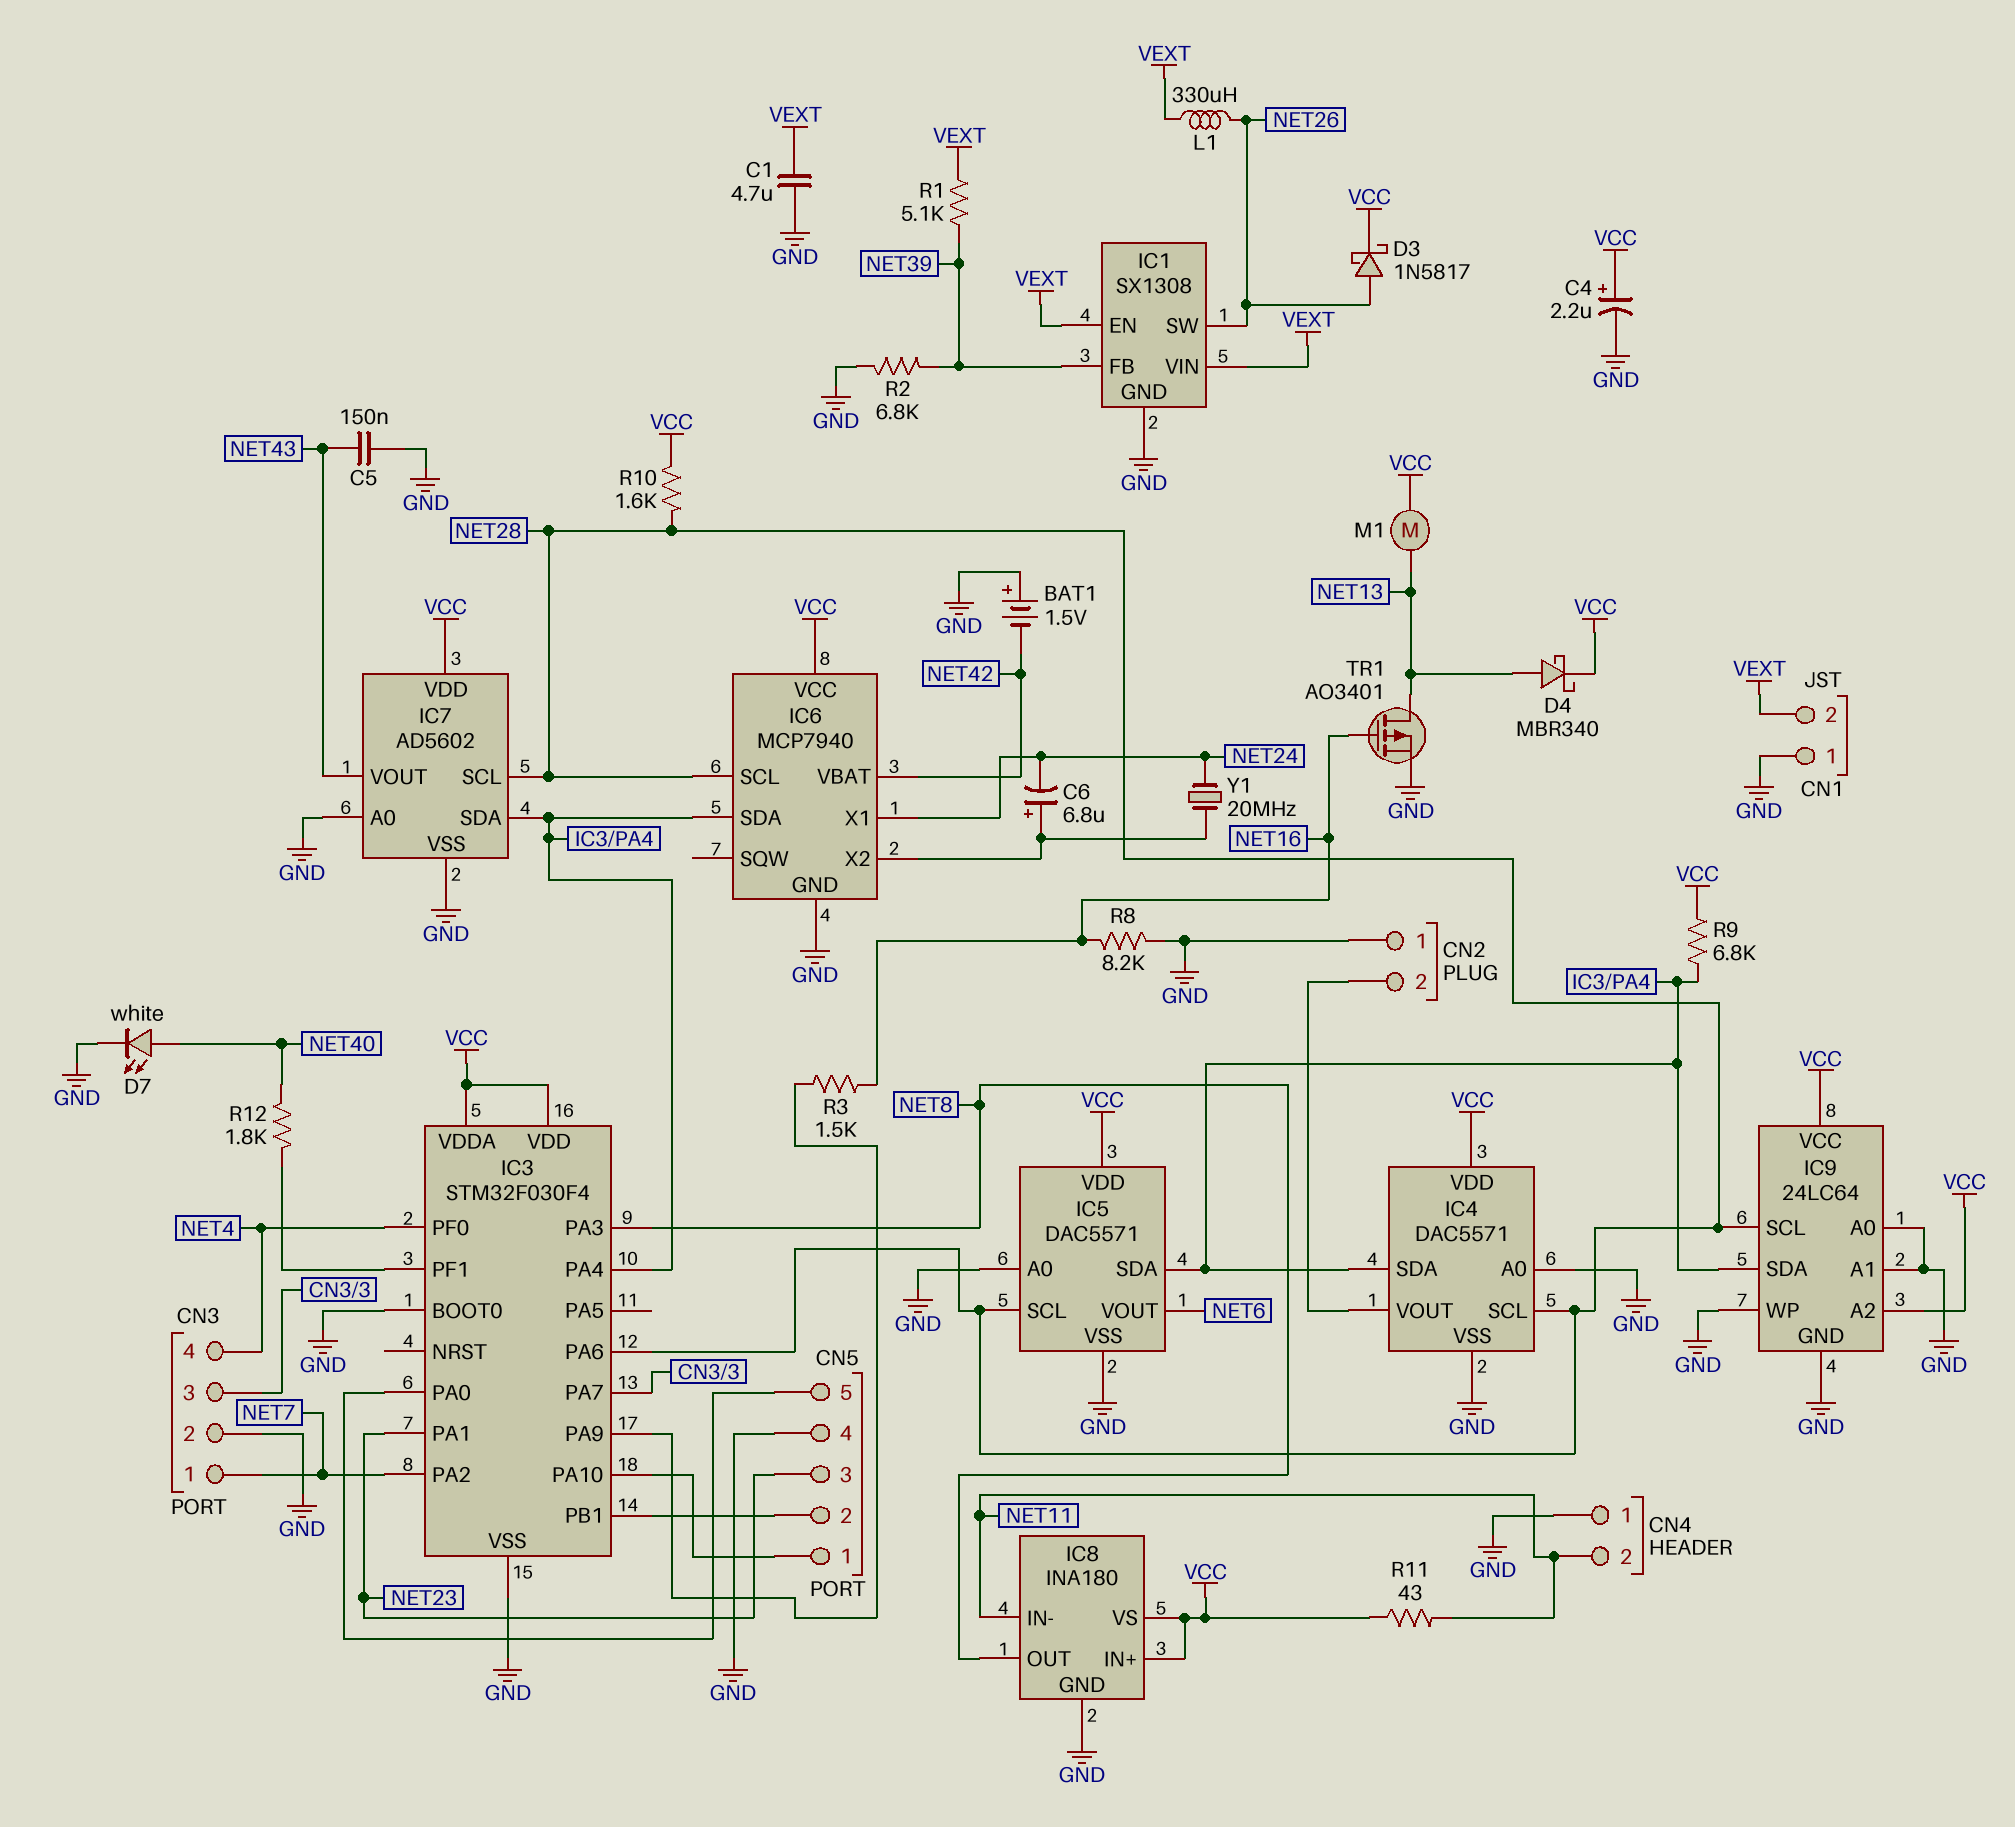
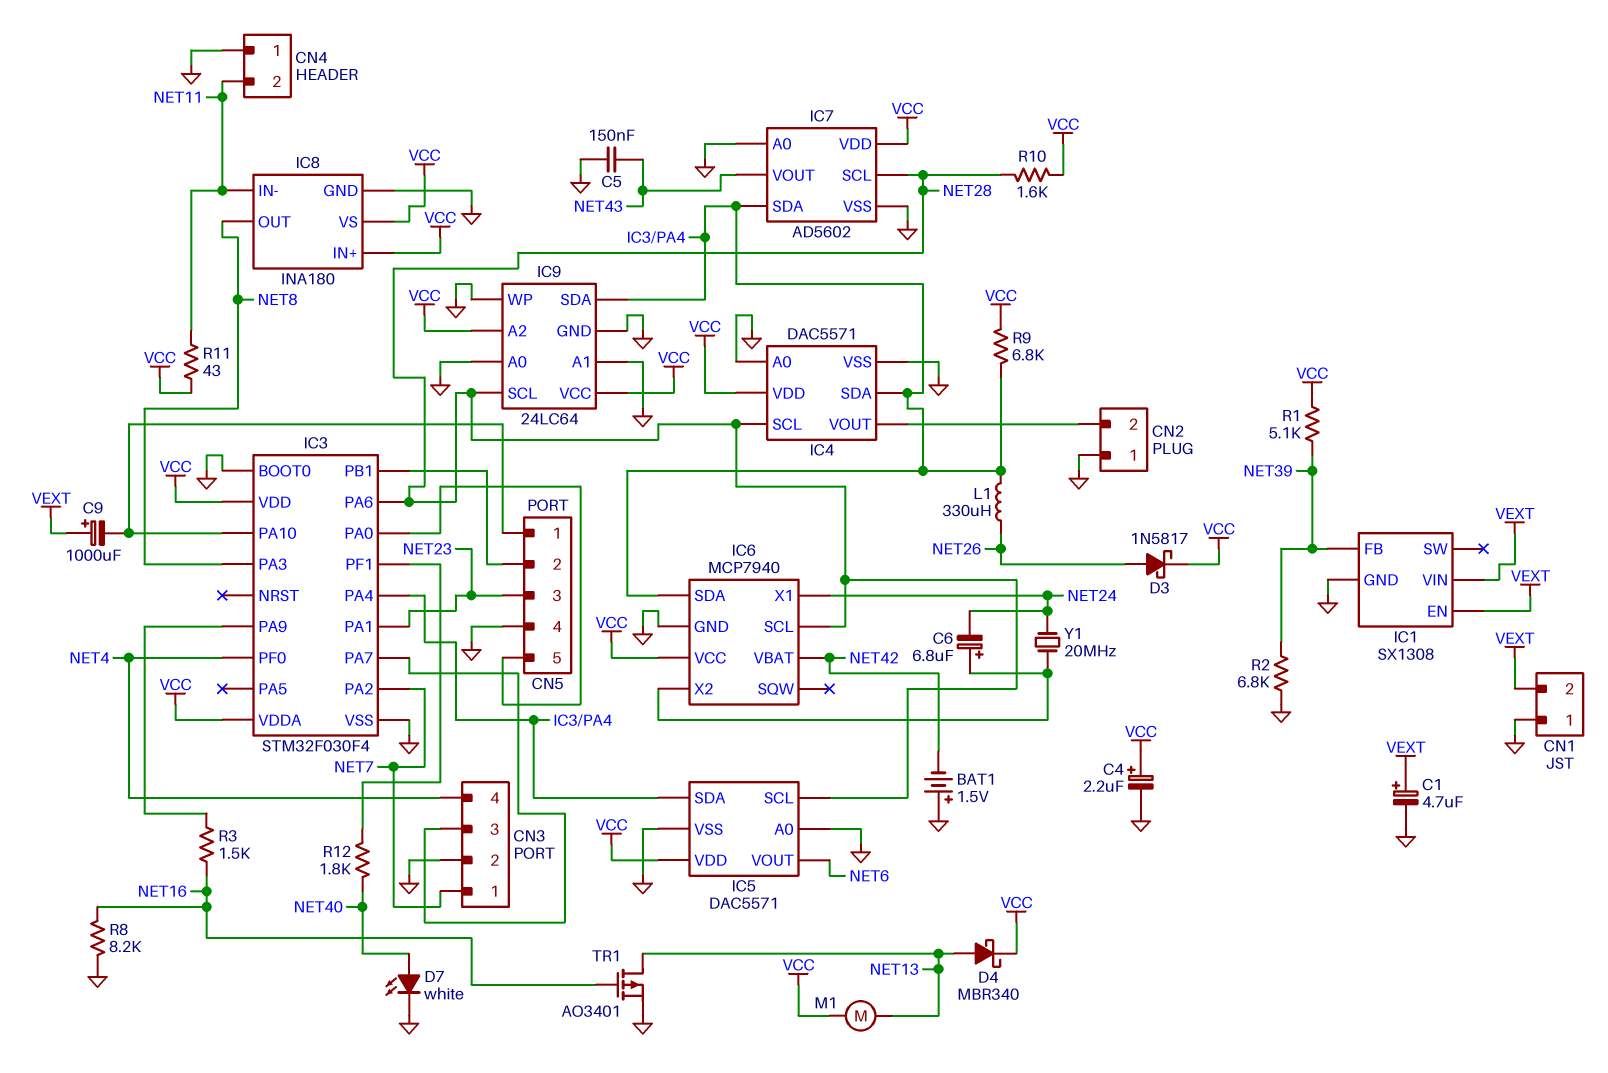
C1: 4.7uF (GND, VEXT) -> 4.7uF (plus VEXT, minus GND)
C9: none -> 1000uF (plus VEXT, minus CN5/1)
IC1 pin SW: NET26 -> none
L1: 330uH (NET26, VEXT) -> 330uH (IC3/PA4, NET26)
R1: 5.1k (NET39, VEXT) -> 5.1k (NET39, VCC)

